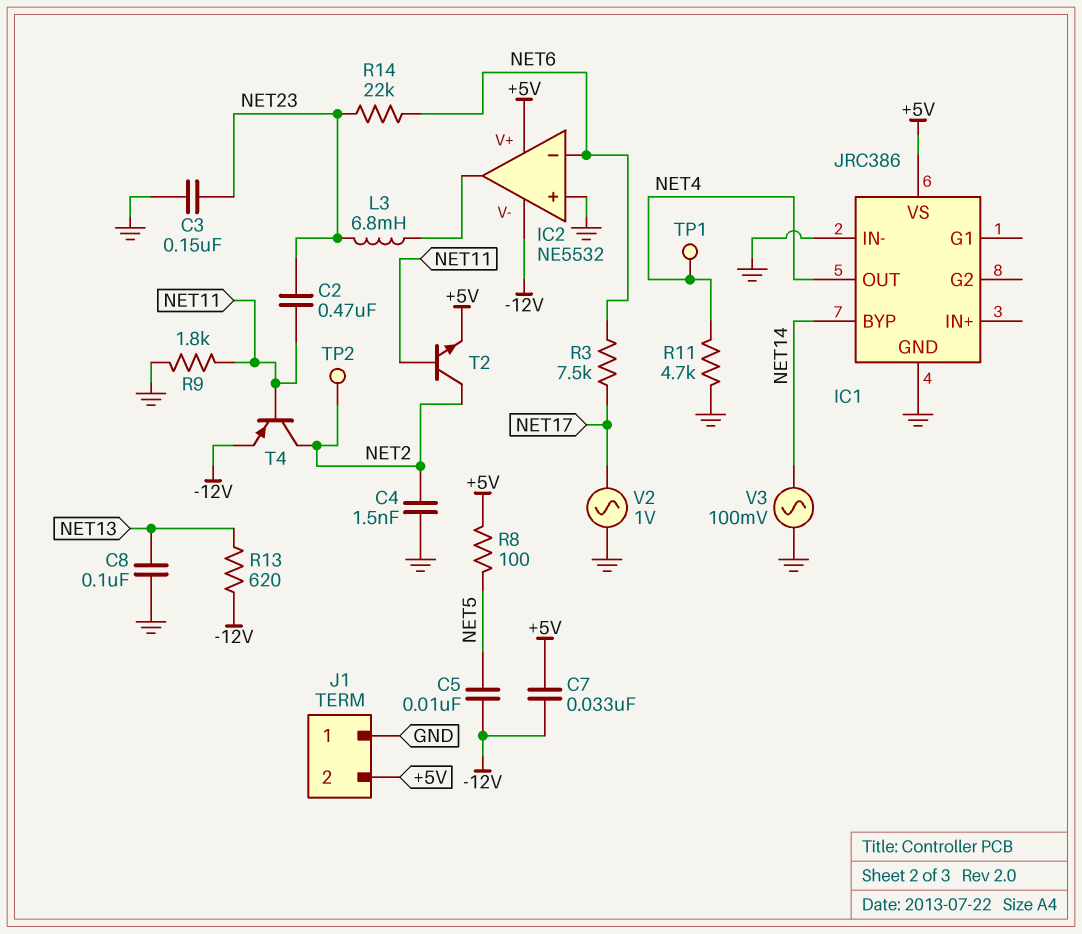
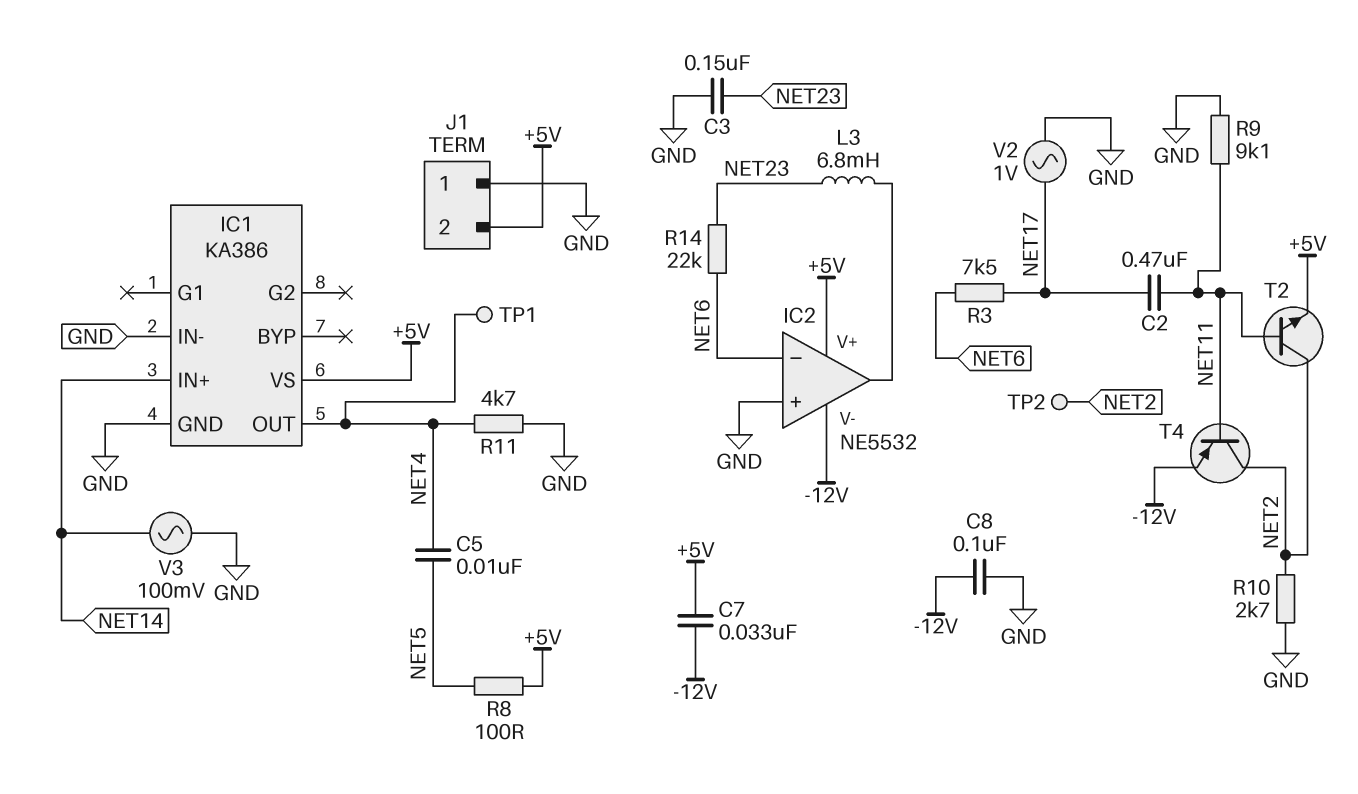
C2: 470nF (NET11, NET23) -> 470nF (NET11, NET17)
C4: 1.5nF (GND, NET2) -> none
C5: 10nF (-12V, NET5) -> 10nF (NET4, NET5)
C8: 100nF (GND, NET13) -> 100nF (-12V, GND)
IC1: JRC386 -> KA386
IC1 pin BYP: NET14 -> none
IC1 pin IN+: none -> NET14
R9: 1.8k (GND, NET11) -> 9.1k (GND, NET11)
R10: none -> 2.7k (GND, NET2)
R13: 620 (-12V, NET13) -> none

